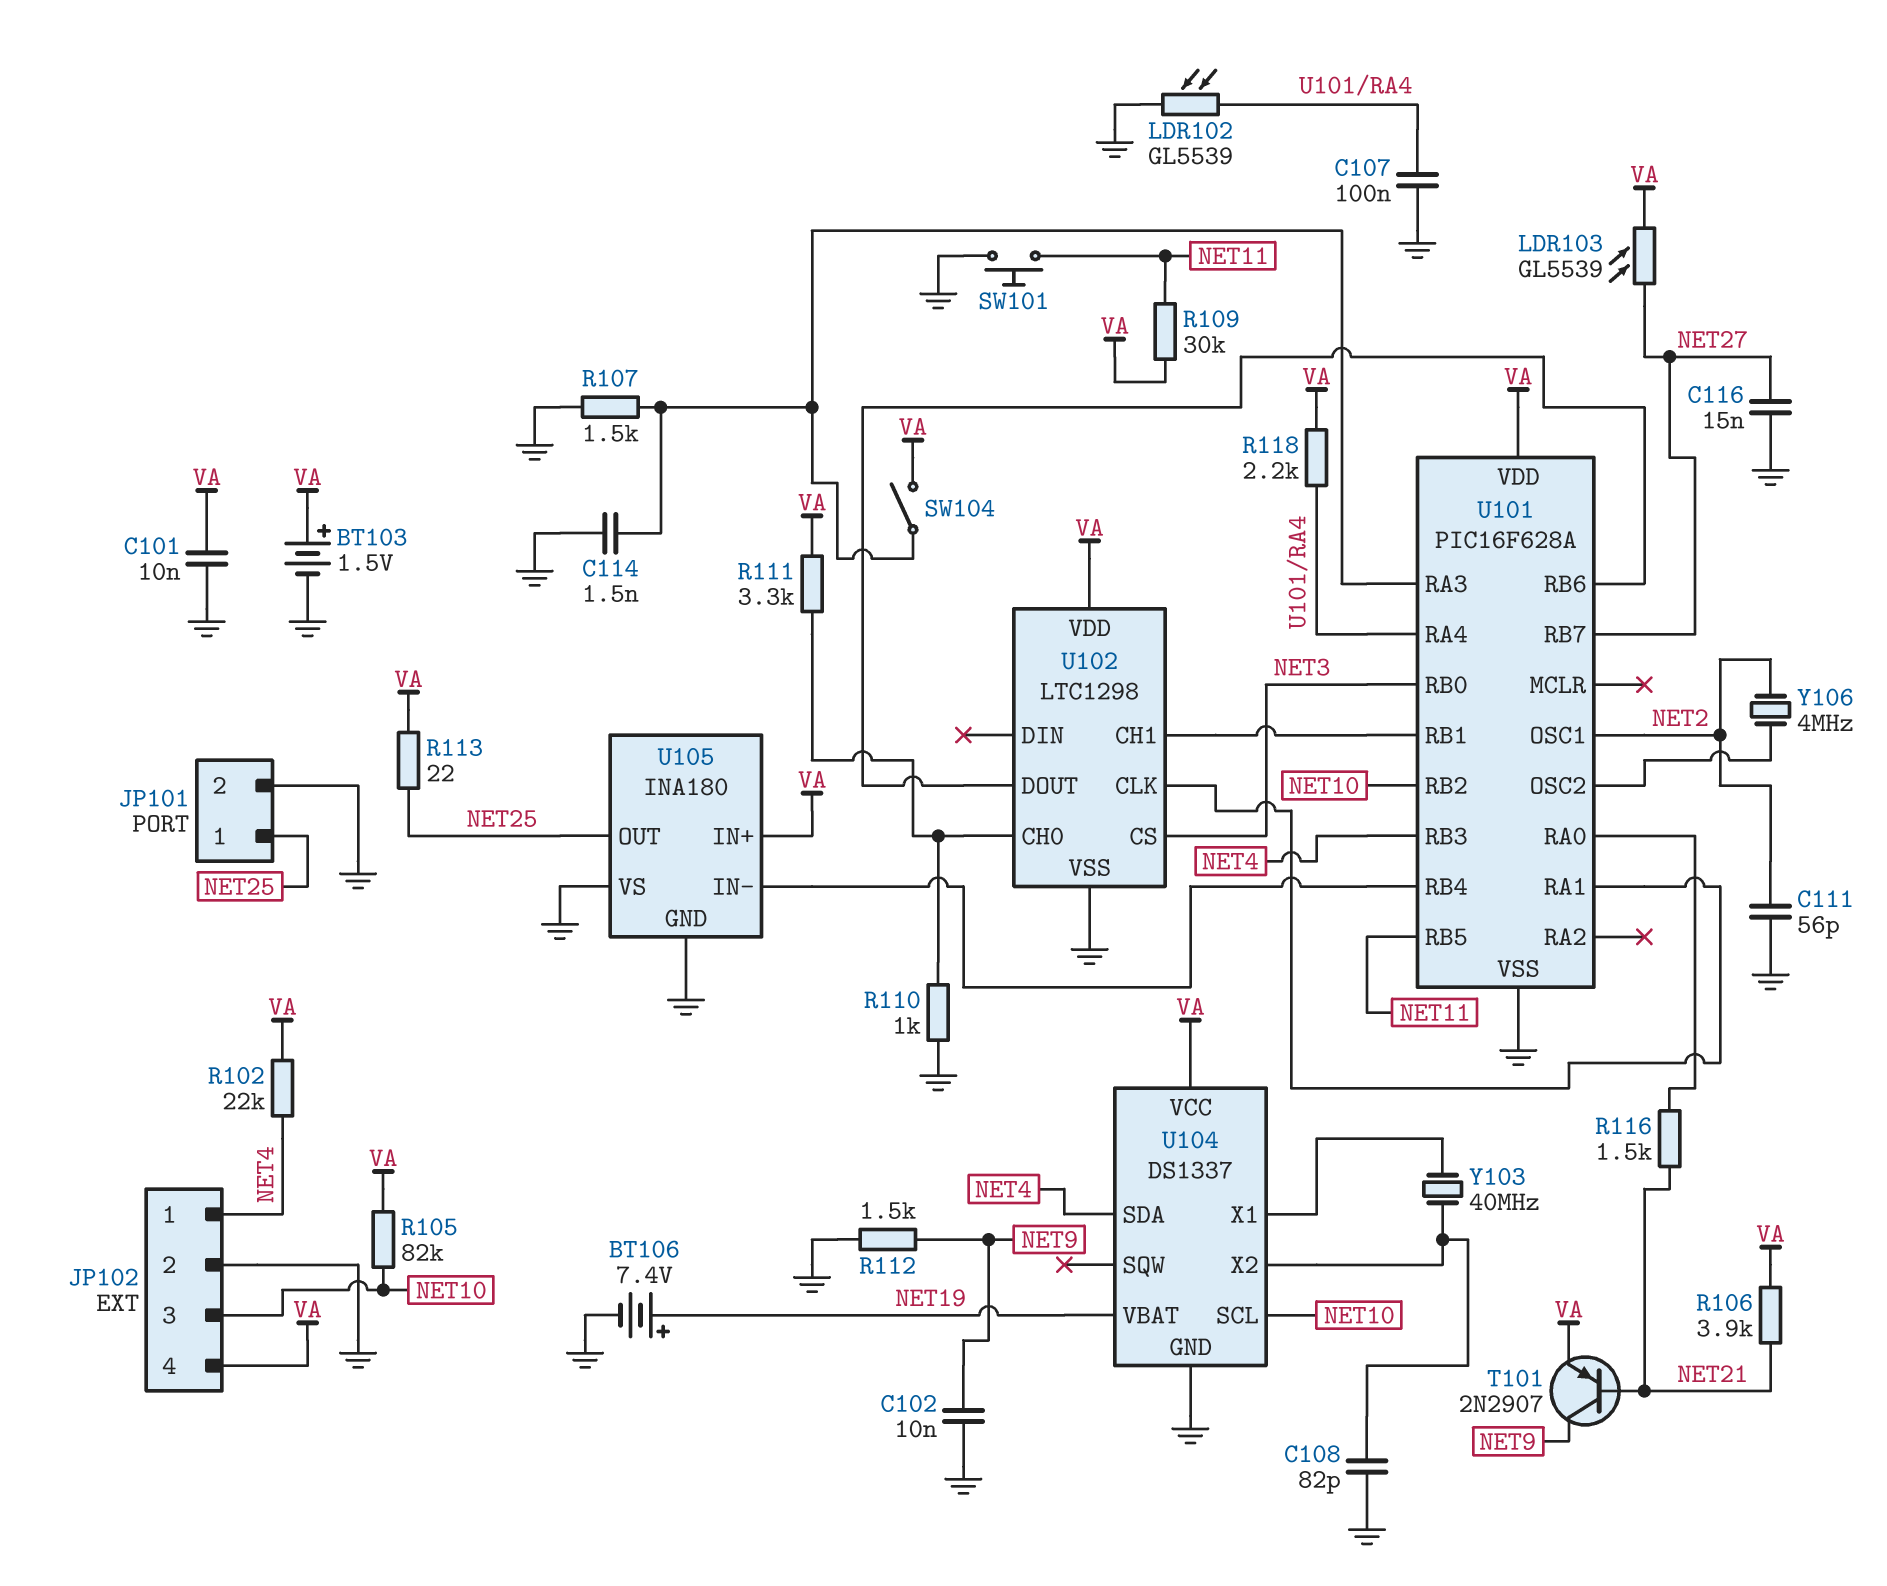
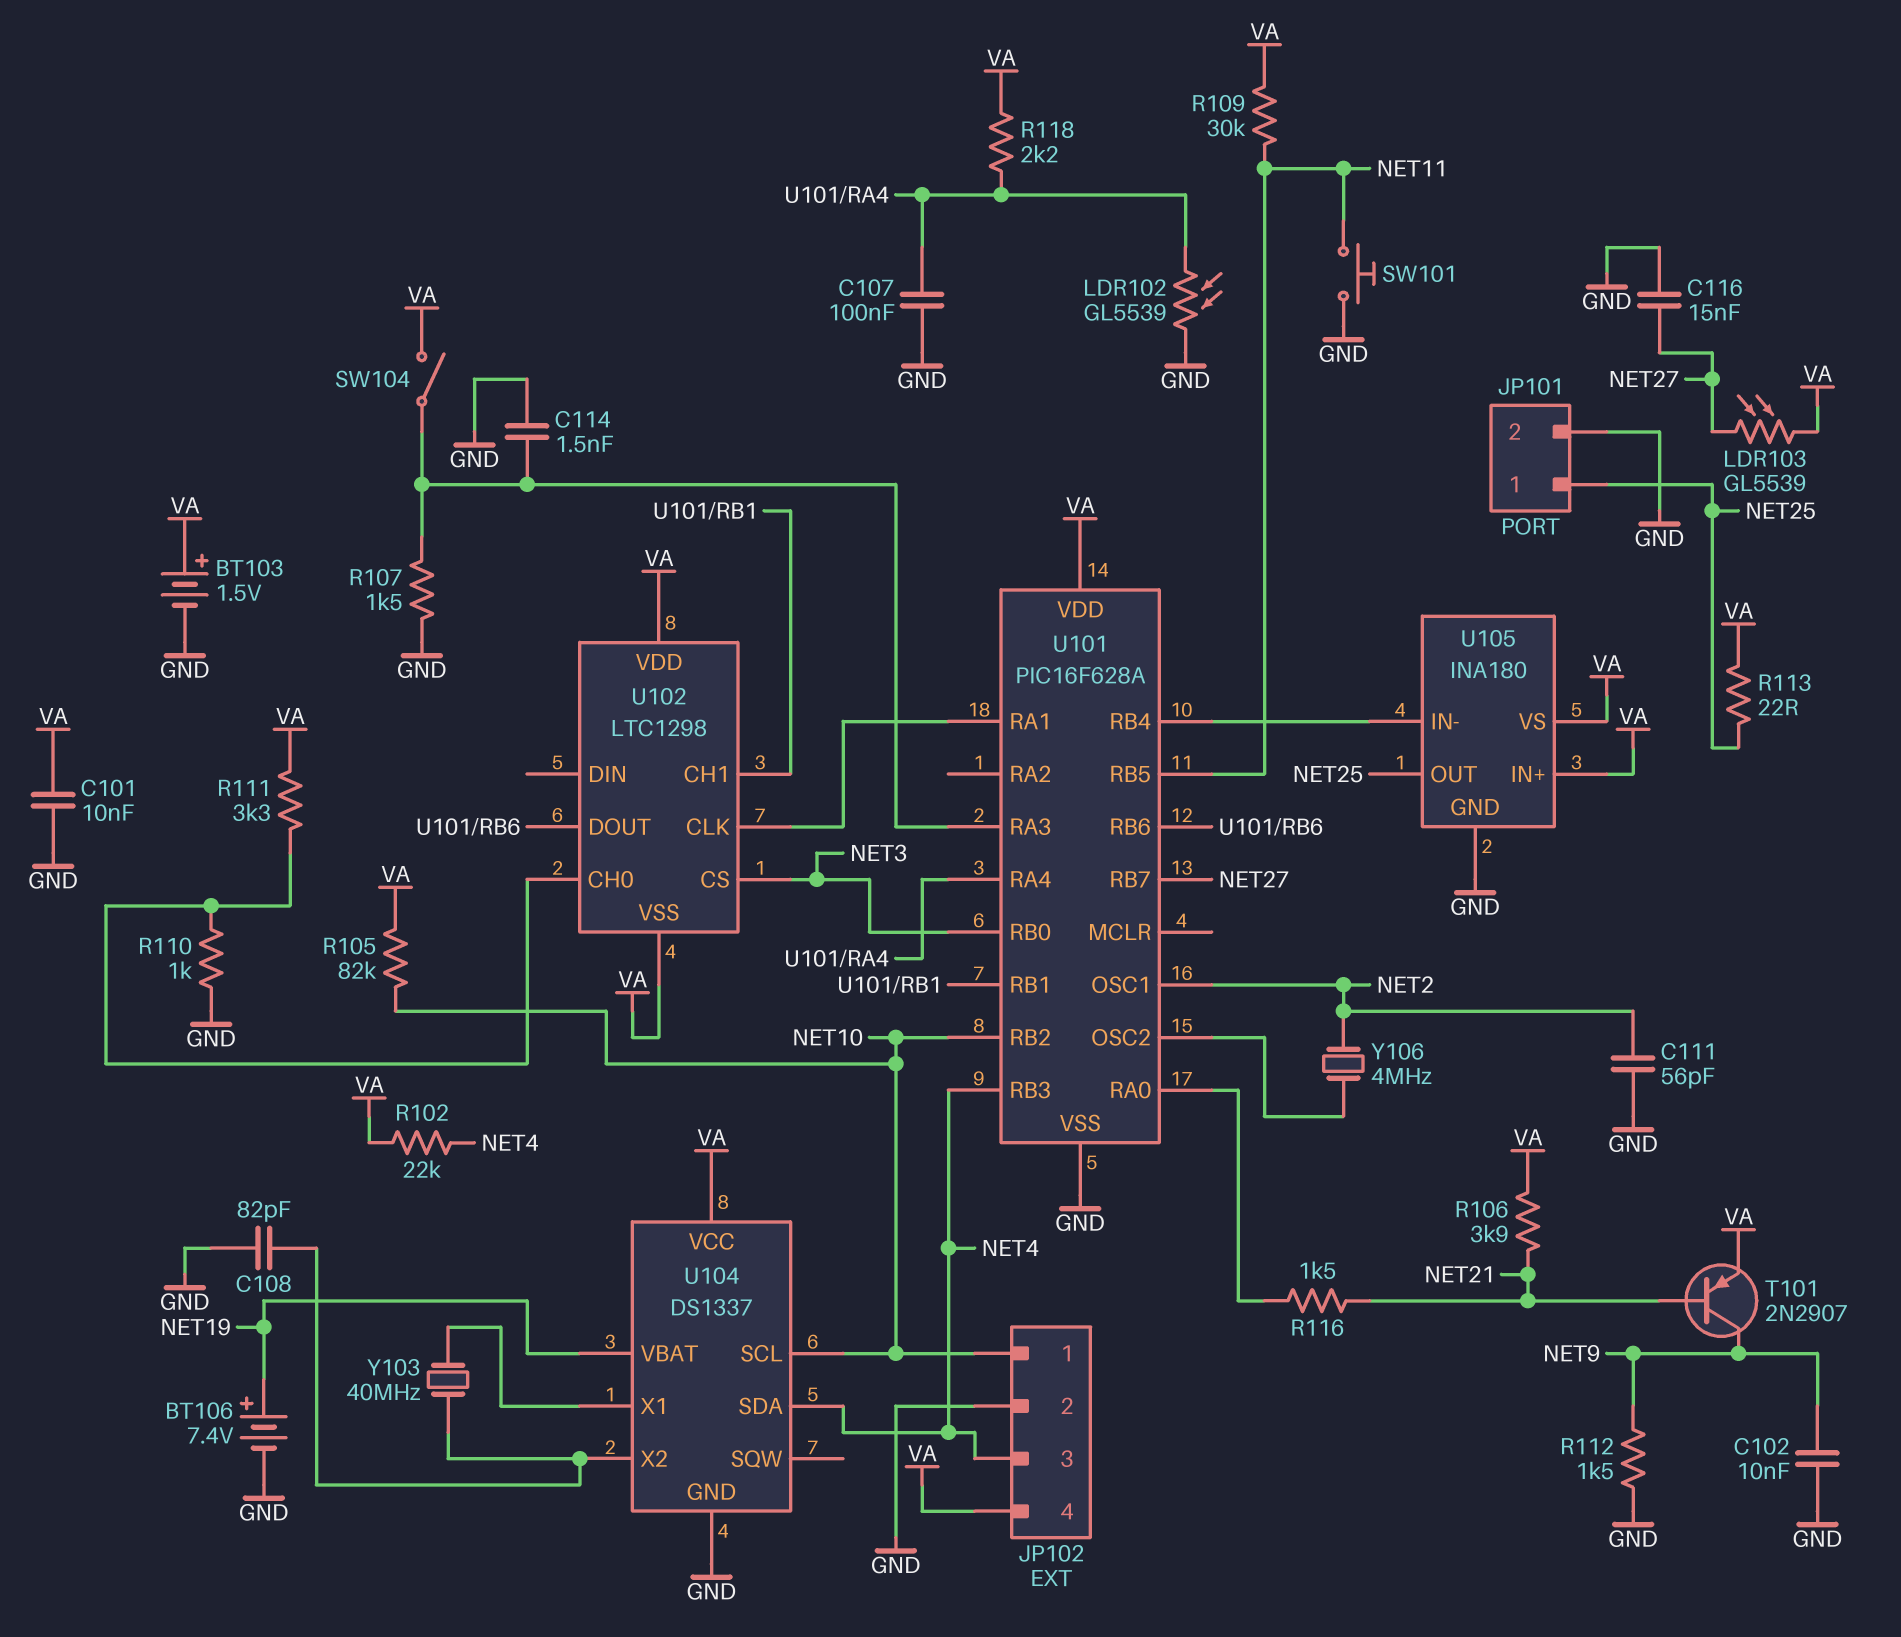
JP102 pin 1: NET4 -> NET10
JP102 pin 3: NET10 -> NET4
U102 pin VSS: GND -> VA
U105 pin VS: GND -> VA

